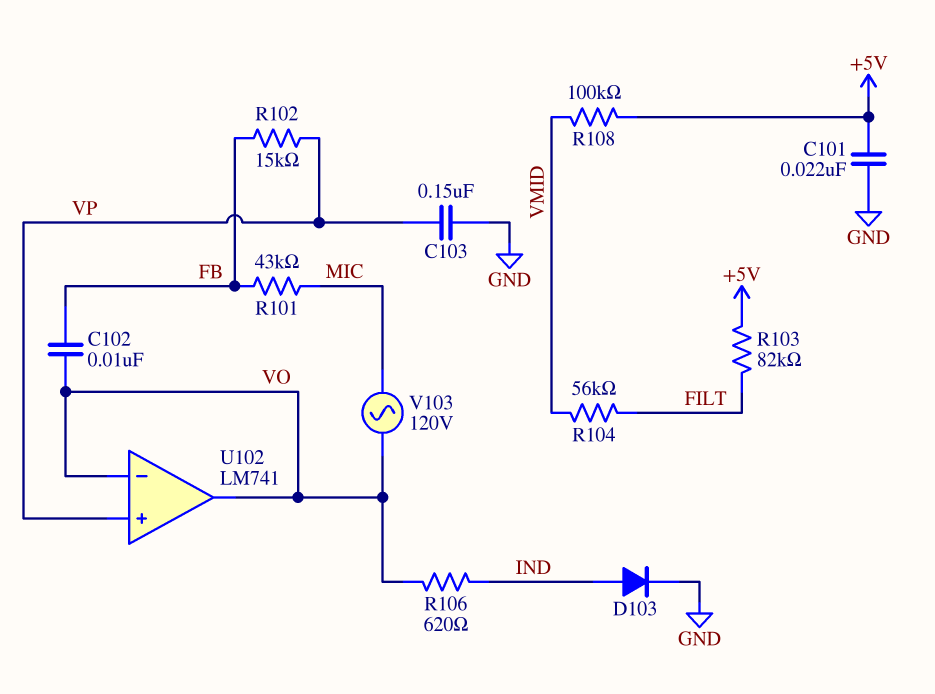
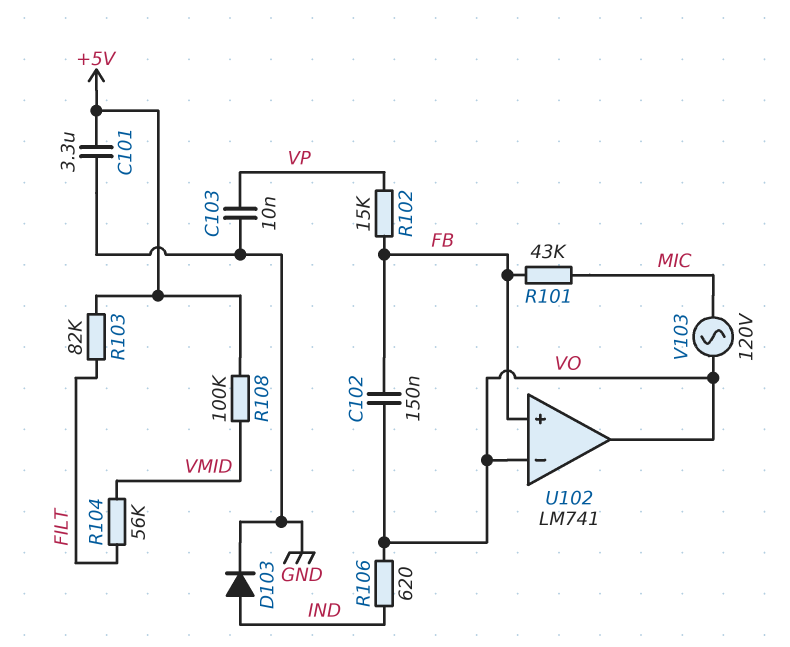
C101: 22nF (+5V, GND) -> 3.3uF (+5V, GND)
C102: 10nF (FB, VO) -> 150nF (FB, VO)
C103: 150nF (GND, VP) -> 10nF (GND, VP)
U102 pin in+: VP -> FB

